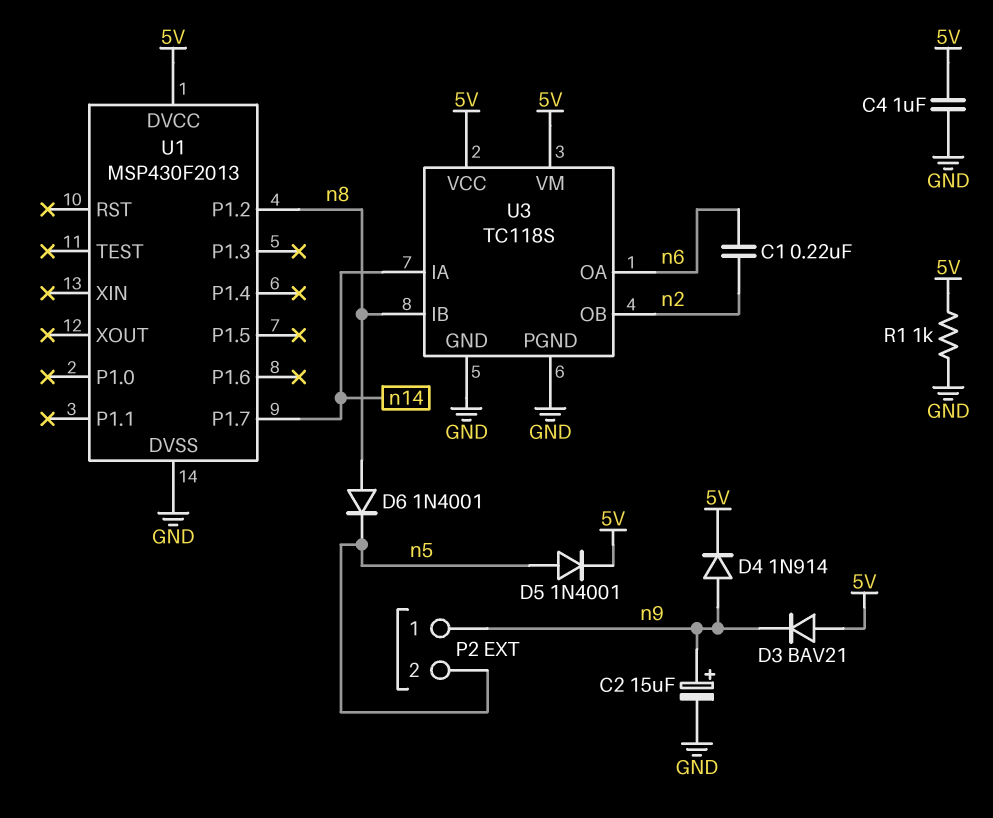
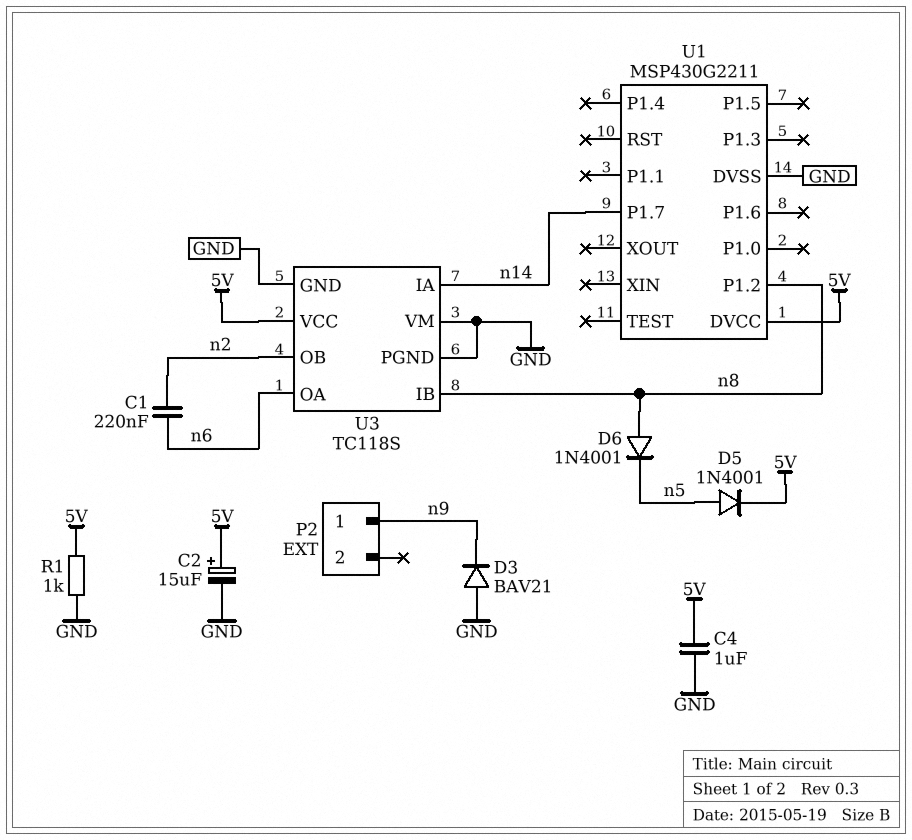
C2: 15uF (plus n9, minus GND) -> 15uF (plus 5V, minus GND)
D3: diode BAV21 (A 5V, K n9) -> diode BAV21 (A GND, K n9)
D4: diode 1N914 (A n9, K 5V) -> none
P2 pin 2: n5 -> none
U1: MSP430F2013 -> MSP430G2211
U3 pin VM: 5V -> GND

